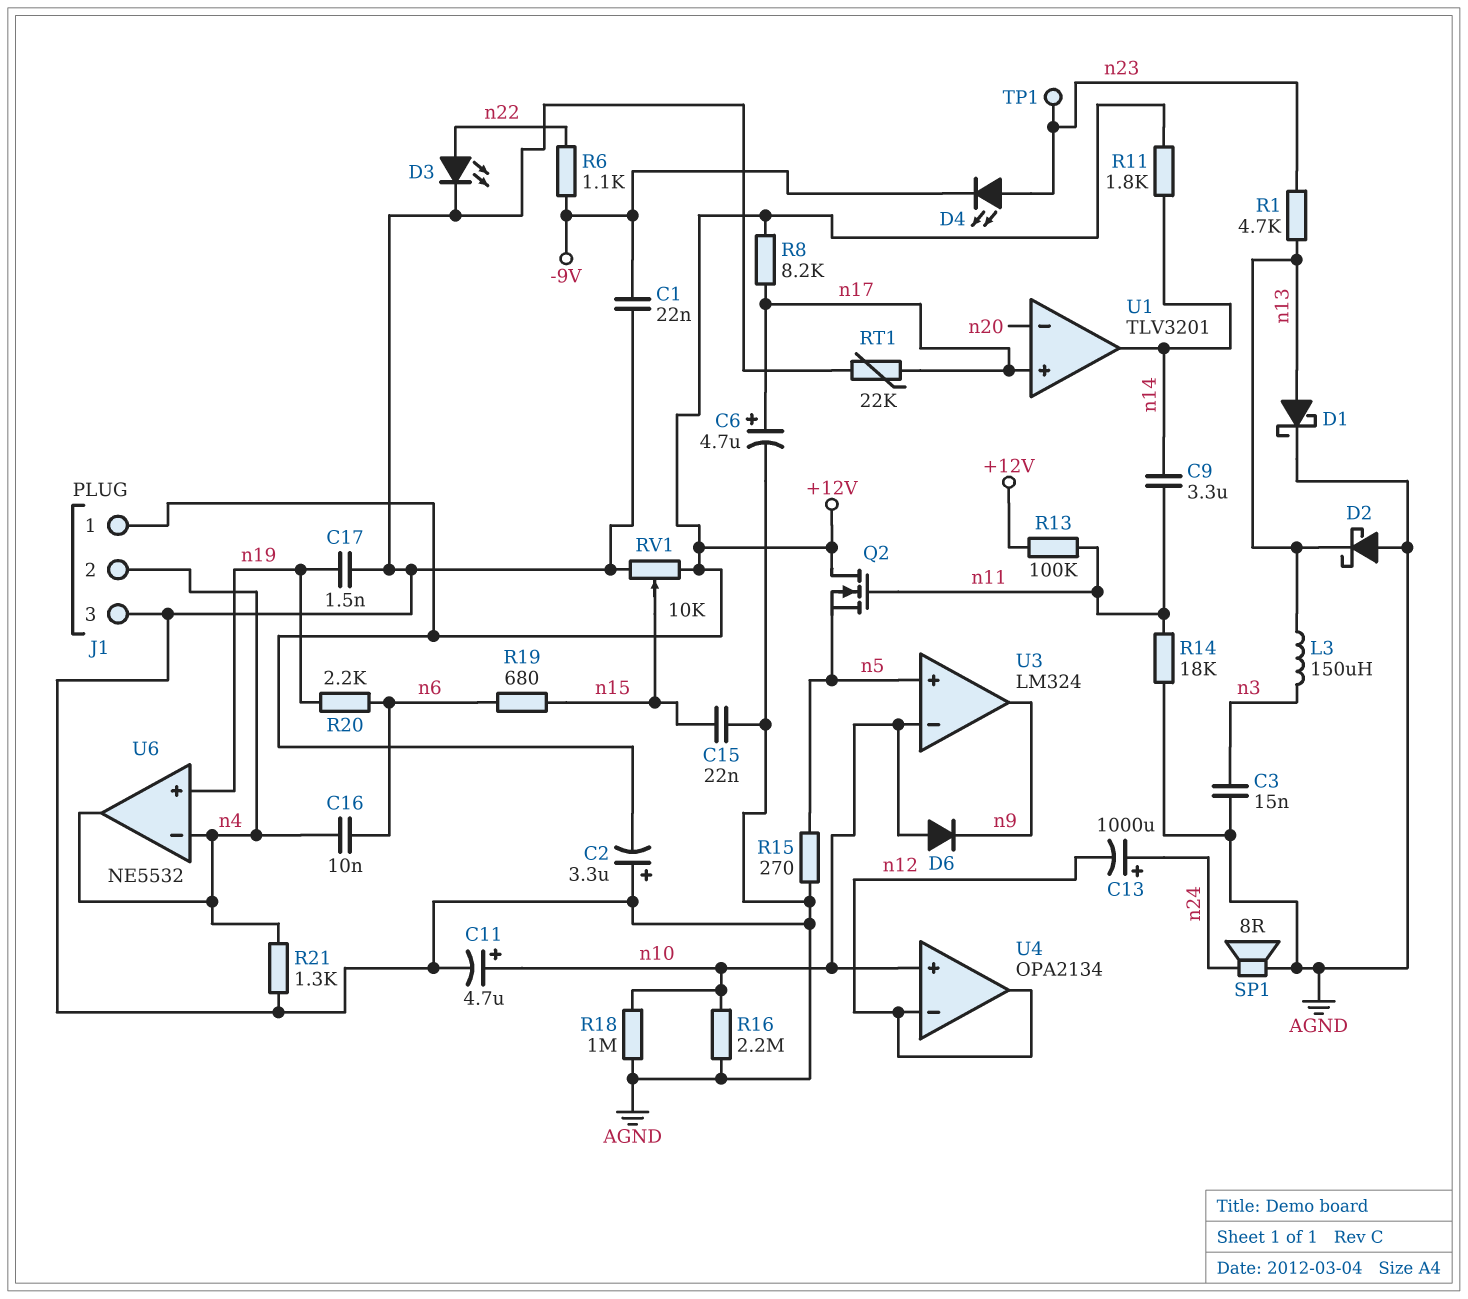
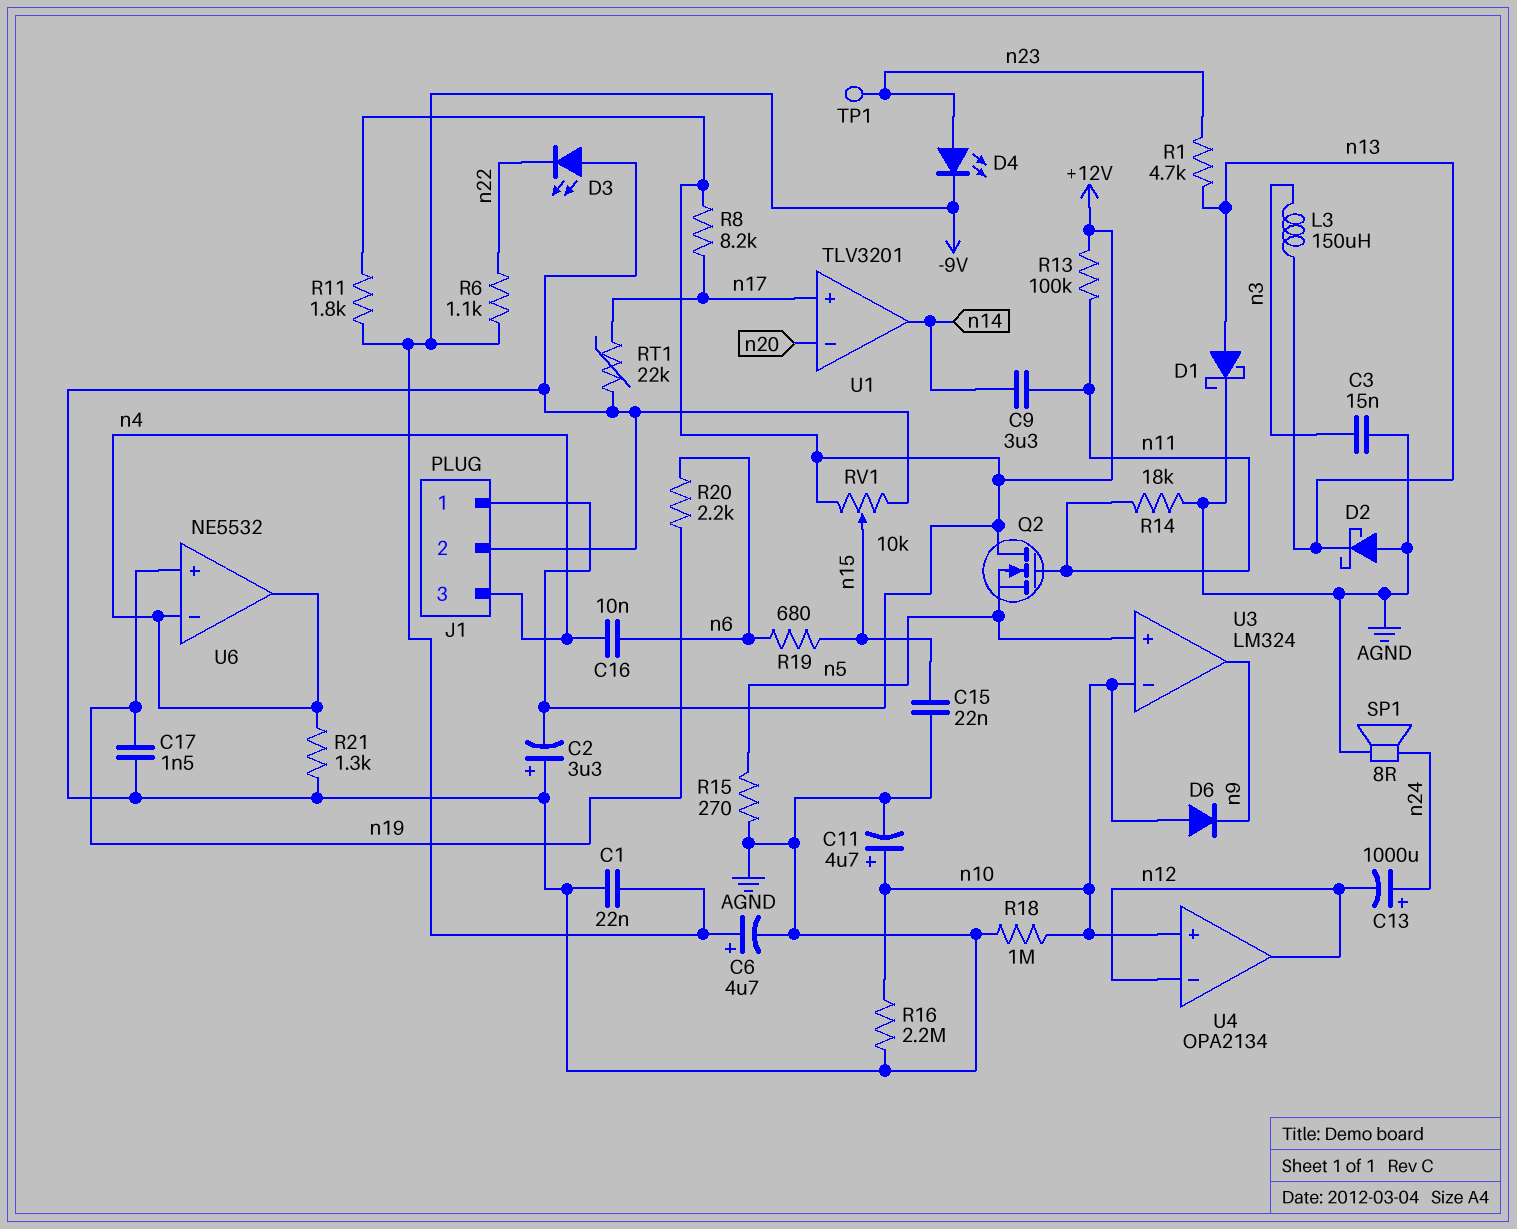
C6: 4.7uF (plus n17, minus AGND) -> 4.7uF (plus -9V, minus AGND)
D3: LED (A n22, K AGND) -> LED (A AGND, K n22)
J1 pin 2: n4 -> AGND
J1 pin 3: AGND -> n4
R11: 1.8k (+12V, n14) -> 1.8k (+12V, -9V)

